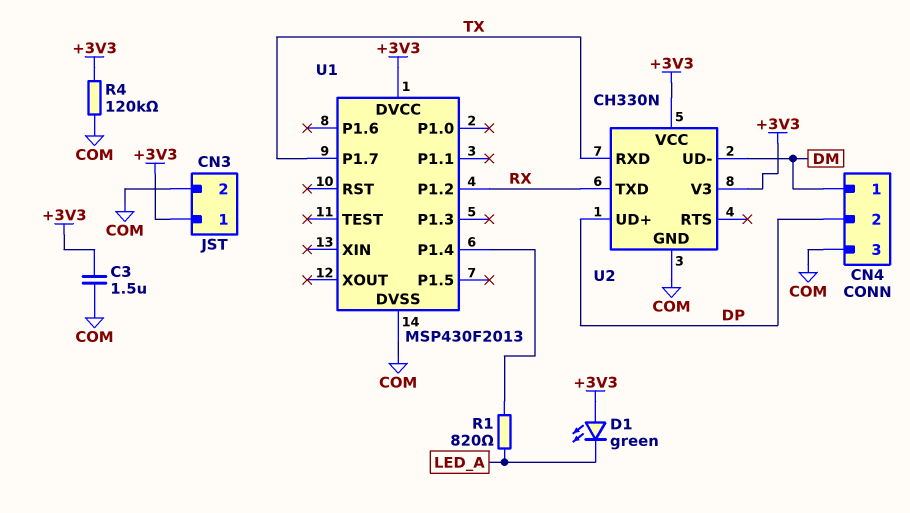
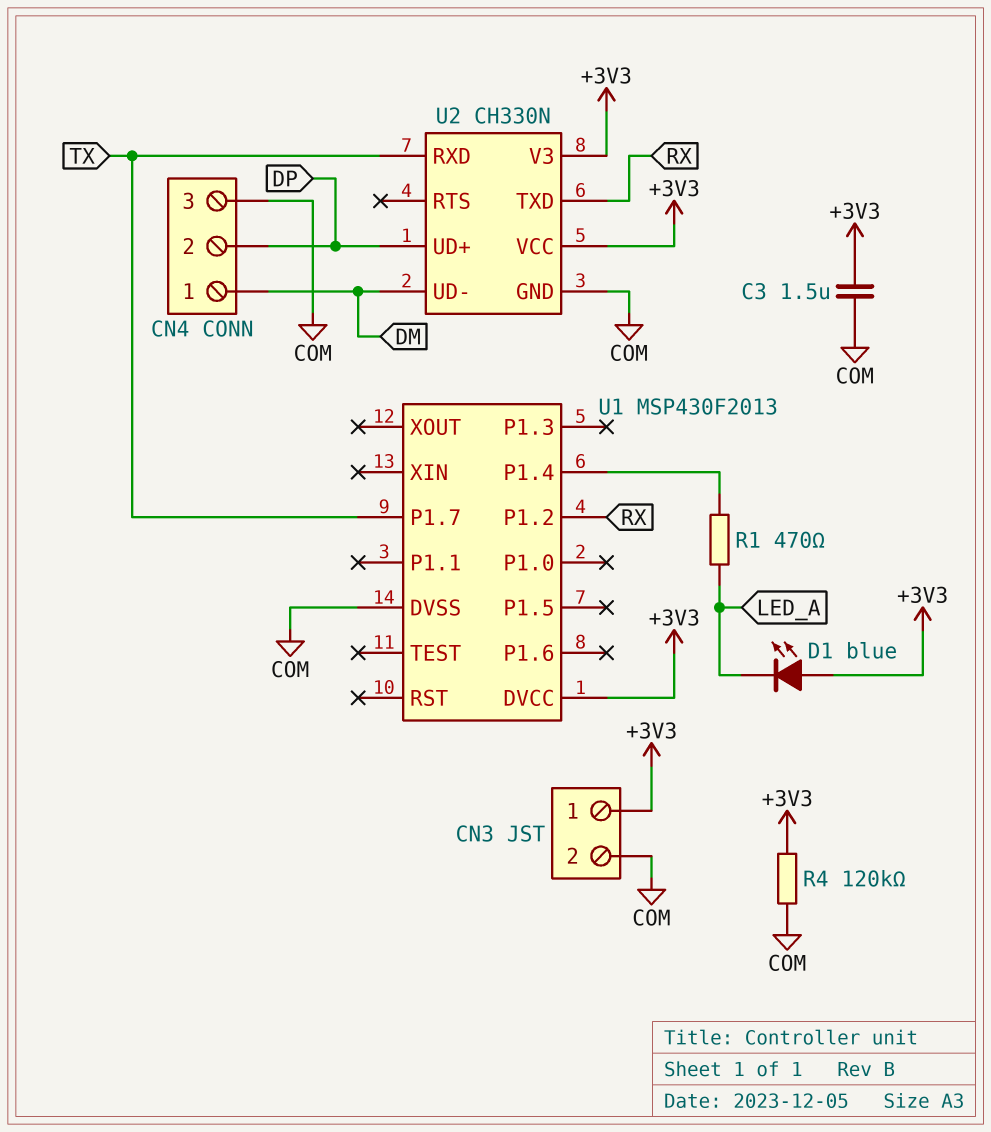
D1: LED green (A +3V3, K LED_A) -> LED blue (A +3V3, K LED_A)
R1: 820 (LED_A, U1/P1.4) -> 470 (LED_A, U1/P1.4)

